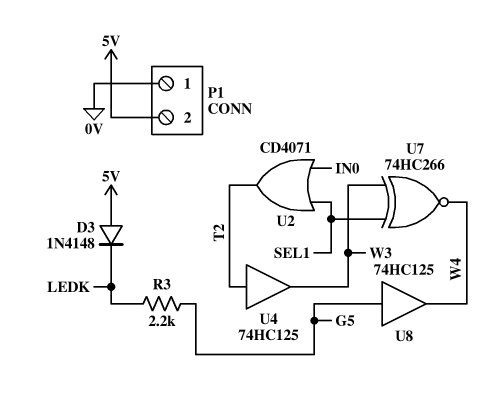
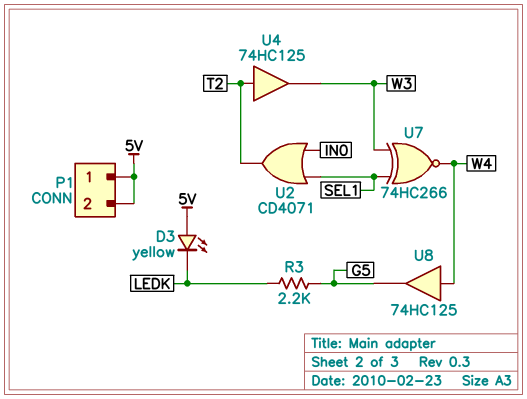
D3: diode 1N4148 (A 5V, K LEDK) -> LED yellow (A 5V, K LEDK)
P1 pin 1: 0V -> 5V
U8: buffer 74HC125 (in G5, out W4) -> buffer 74HC125 (in W4, out G5)

